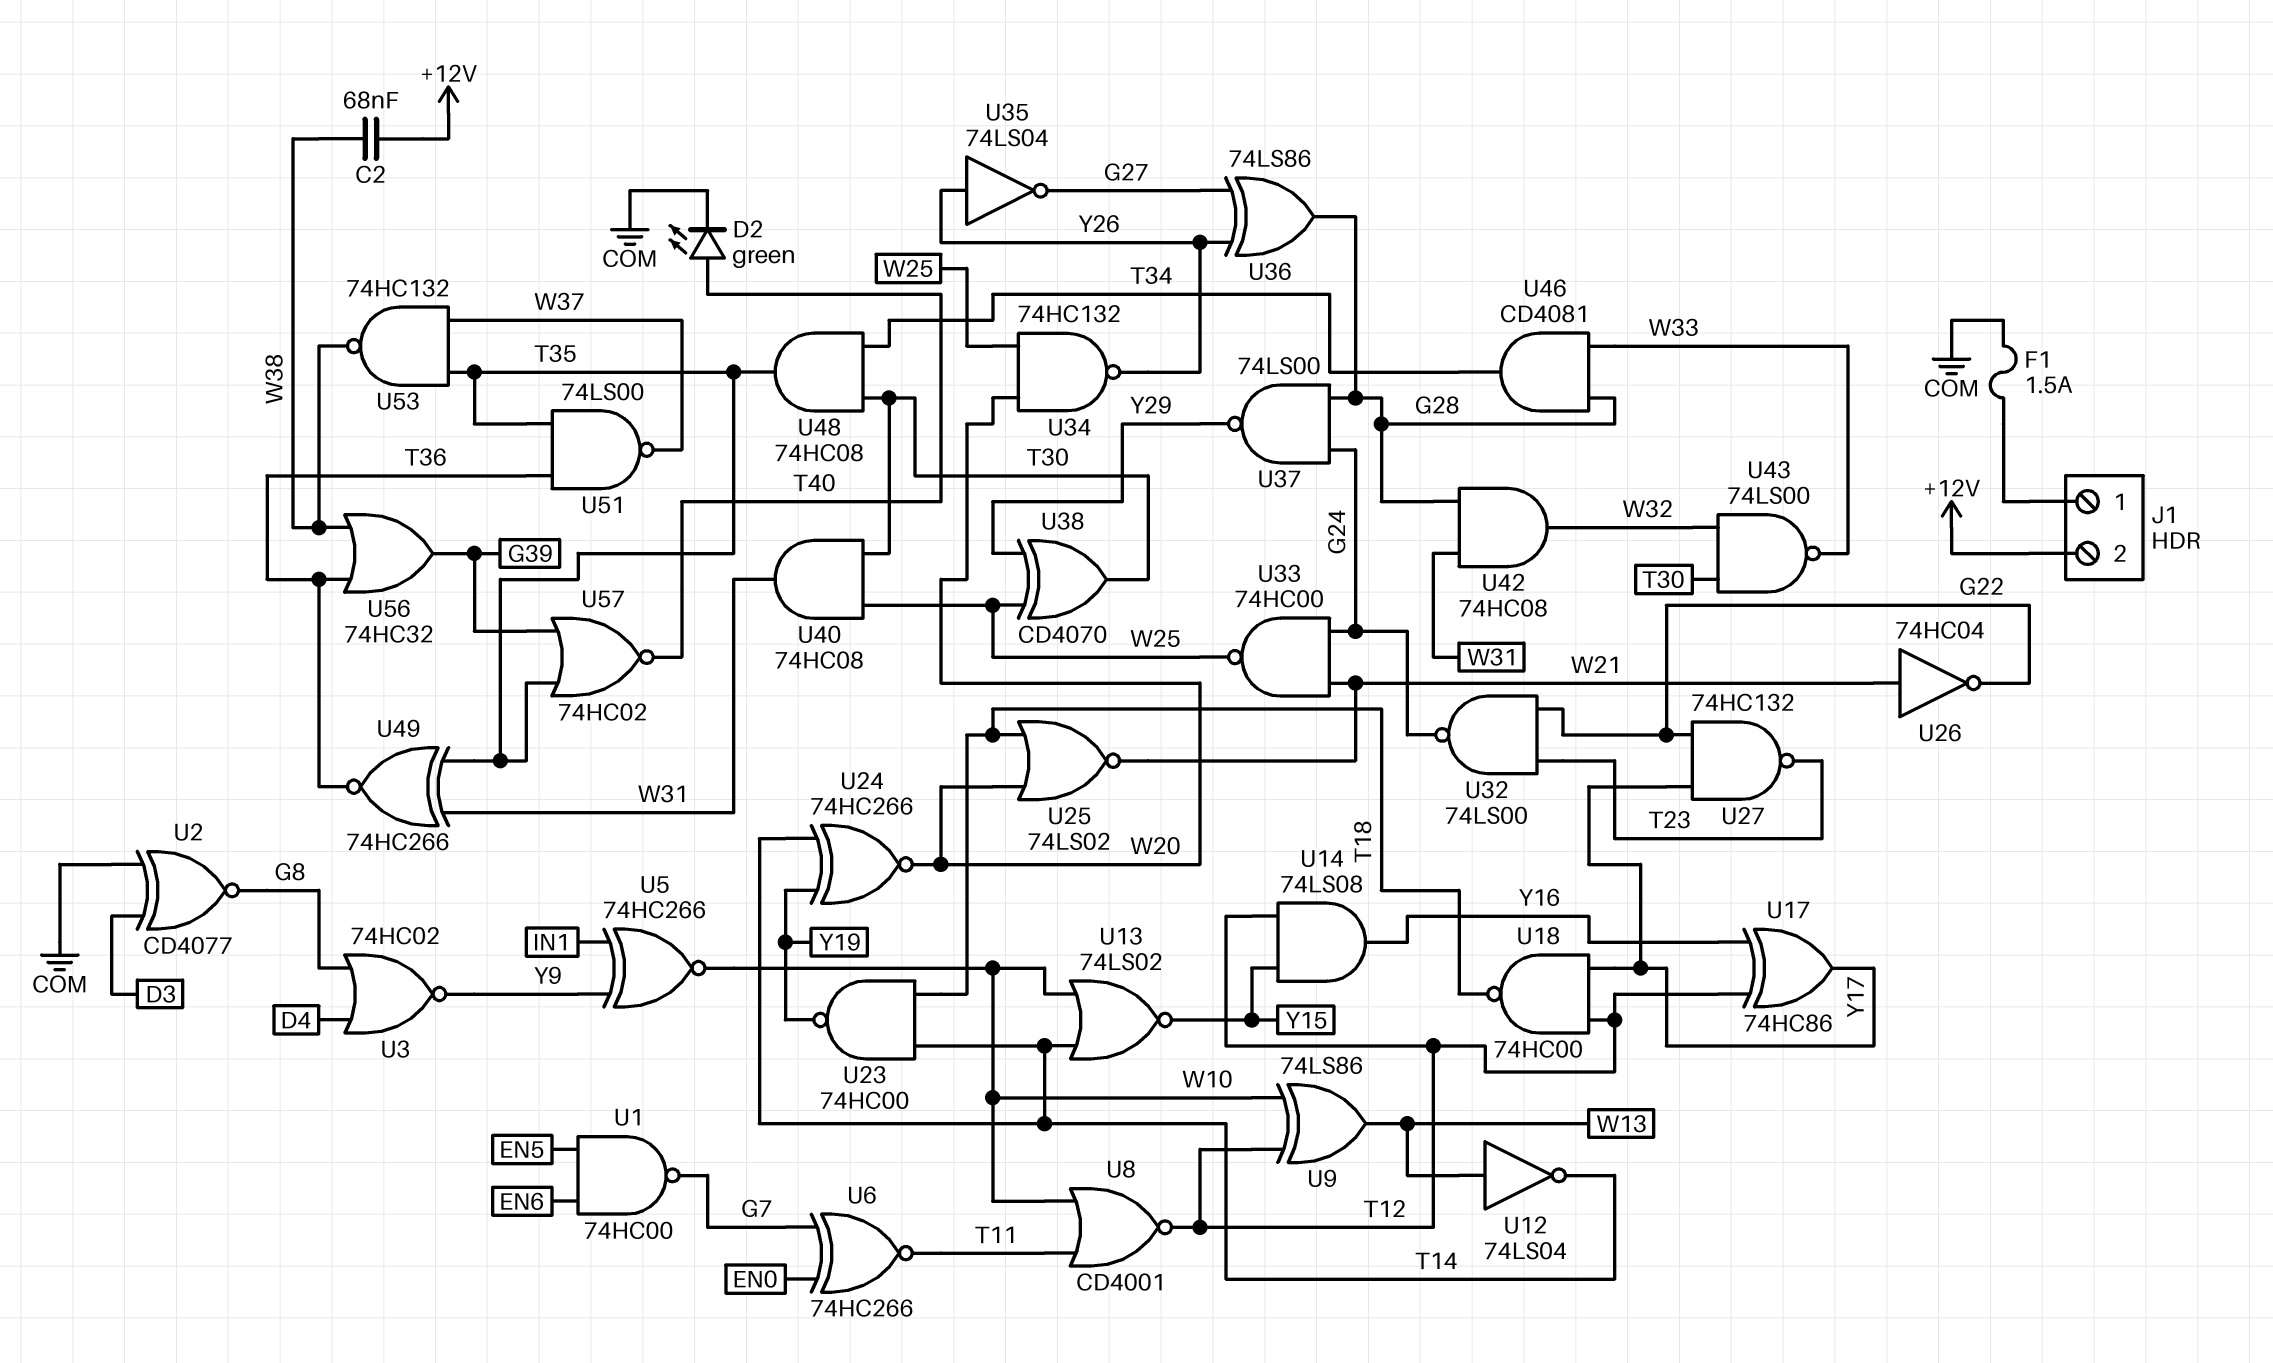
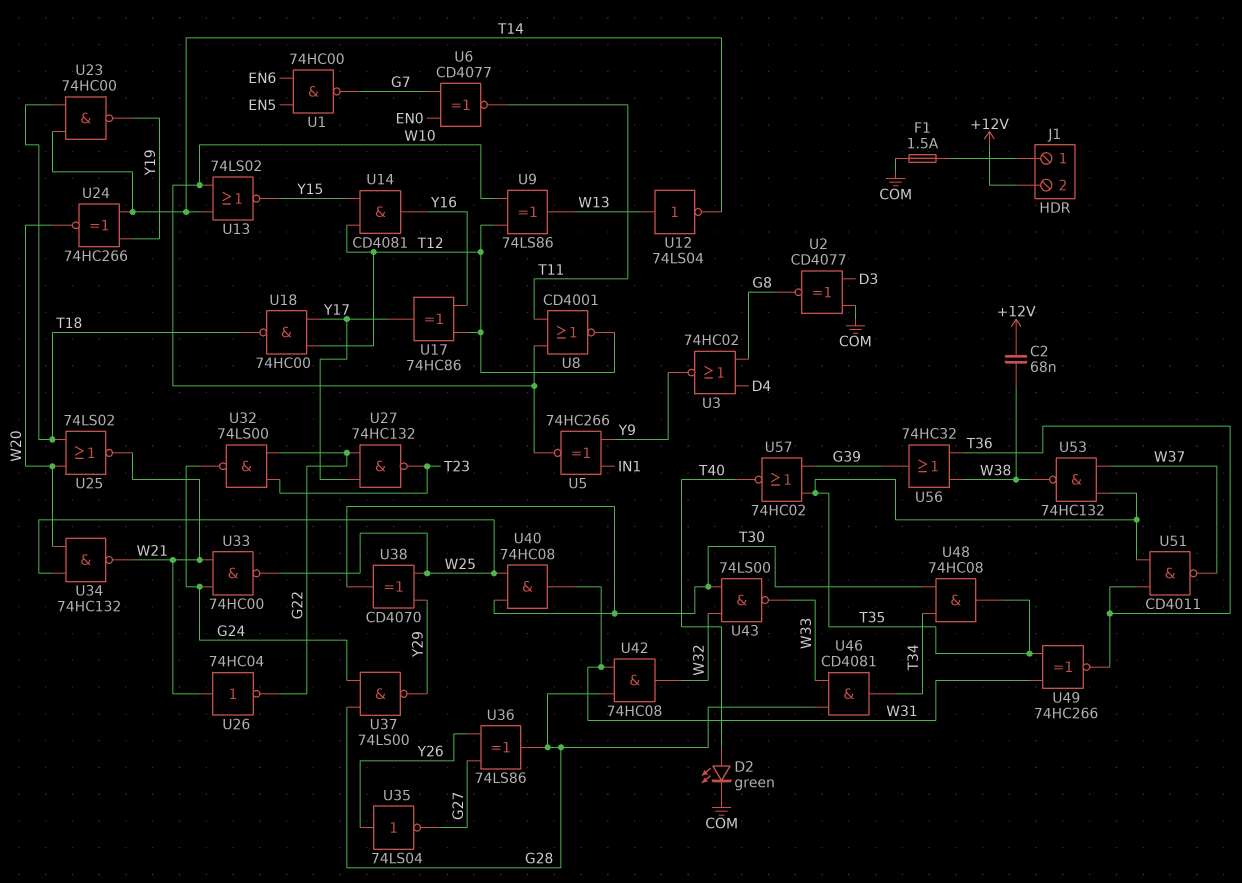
U6: XNOR 74HC266 (in EN0, in G7, out T11) -> XNOR CD4077 (in EN0, in G7, out T11)
U14: AND 74LS08 (in T12, in Y15, out Y16) -> AND CD4081 (in T12, in Y15, out Y16)
U34: NAND 74HC132 (in W20, in W25, out Y26) -> NAND 74HC132 (in W20, in W25, out W21)
U51: NAND 74LS00 (in T35, in T36, out W37) -> NAND CD4011 (in T35, in T36, out W37)

